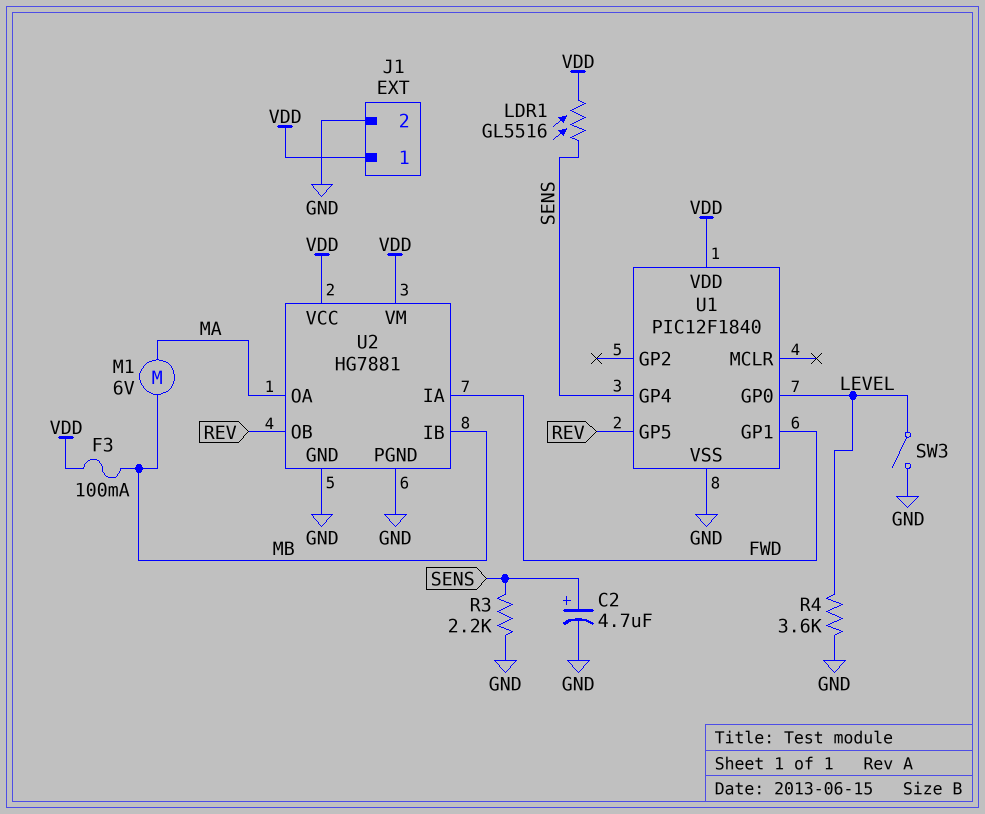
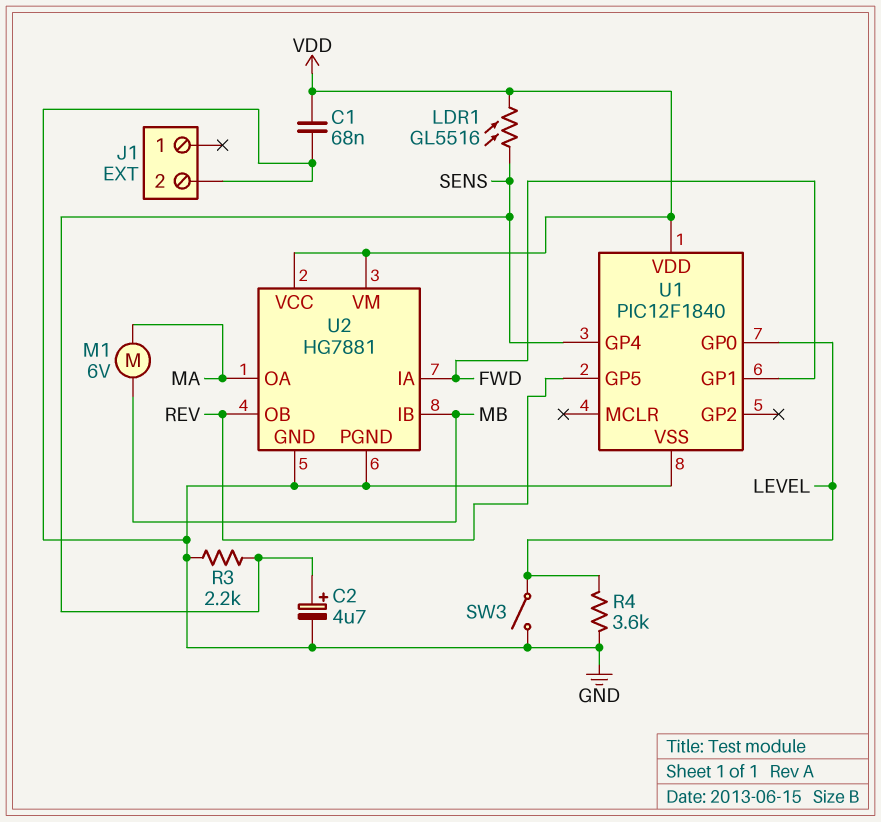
C1: none -> 68nF (GND, VDD)
F3: 100mA (MB, VDD) -> none
J1 pin 1: VDD -> none

